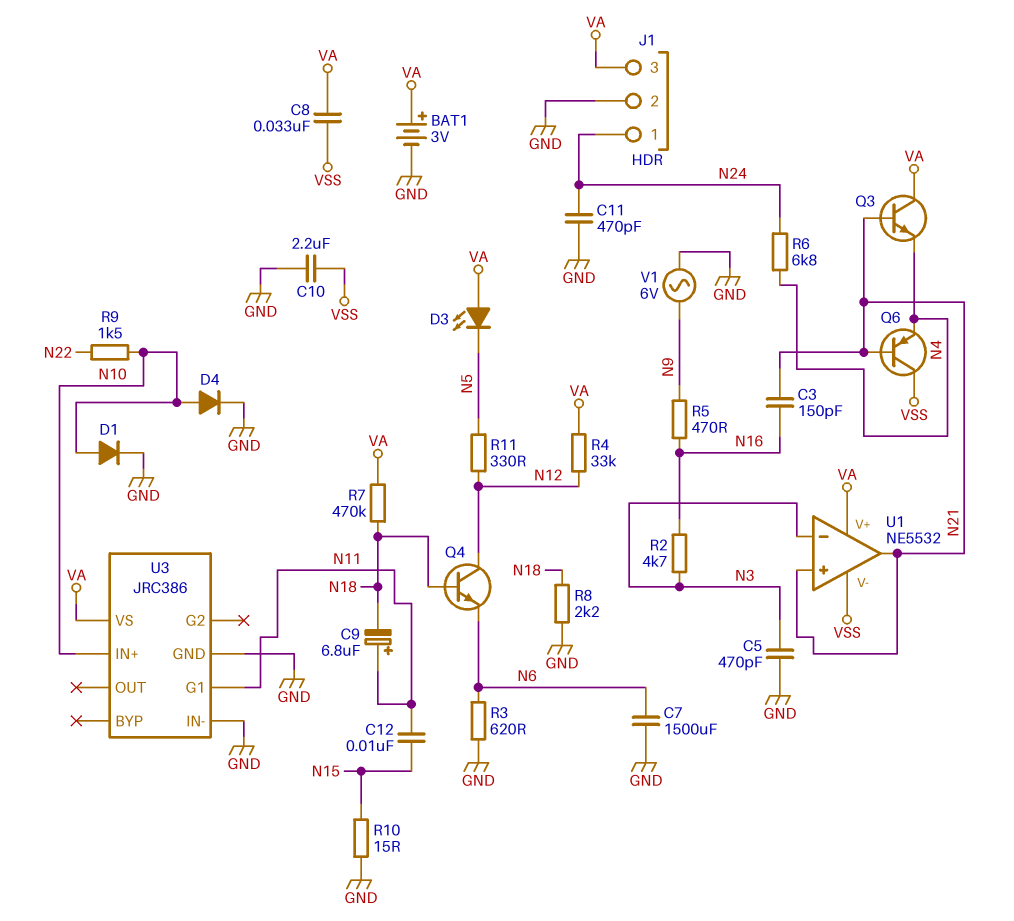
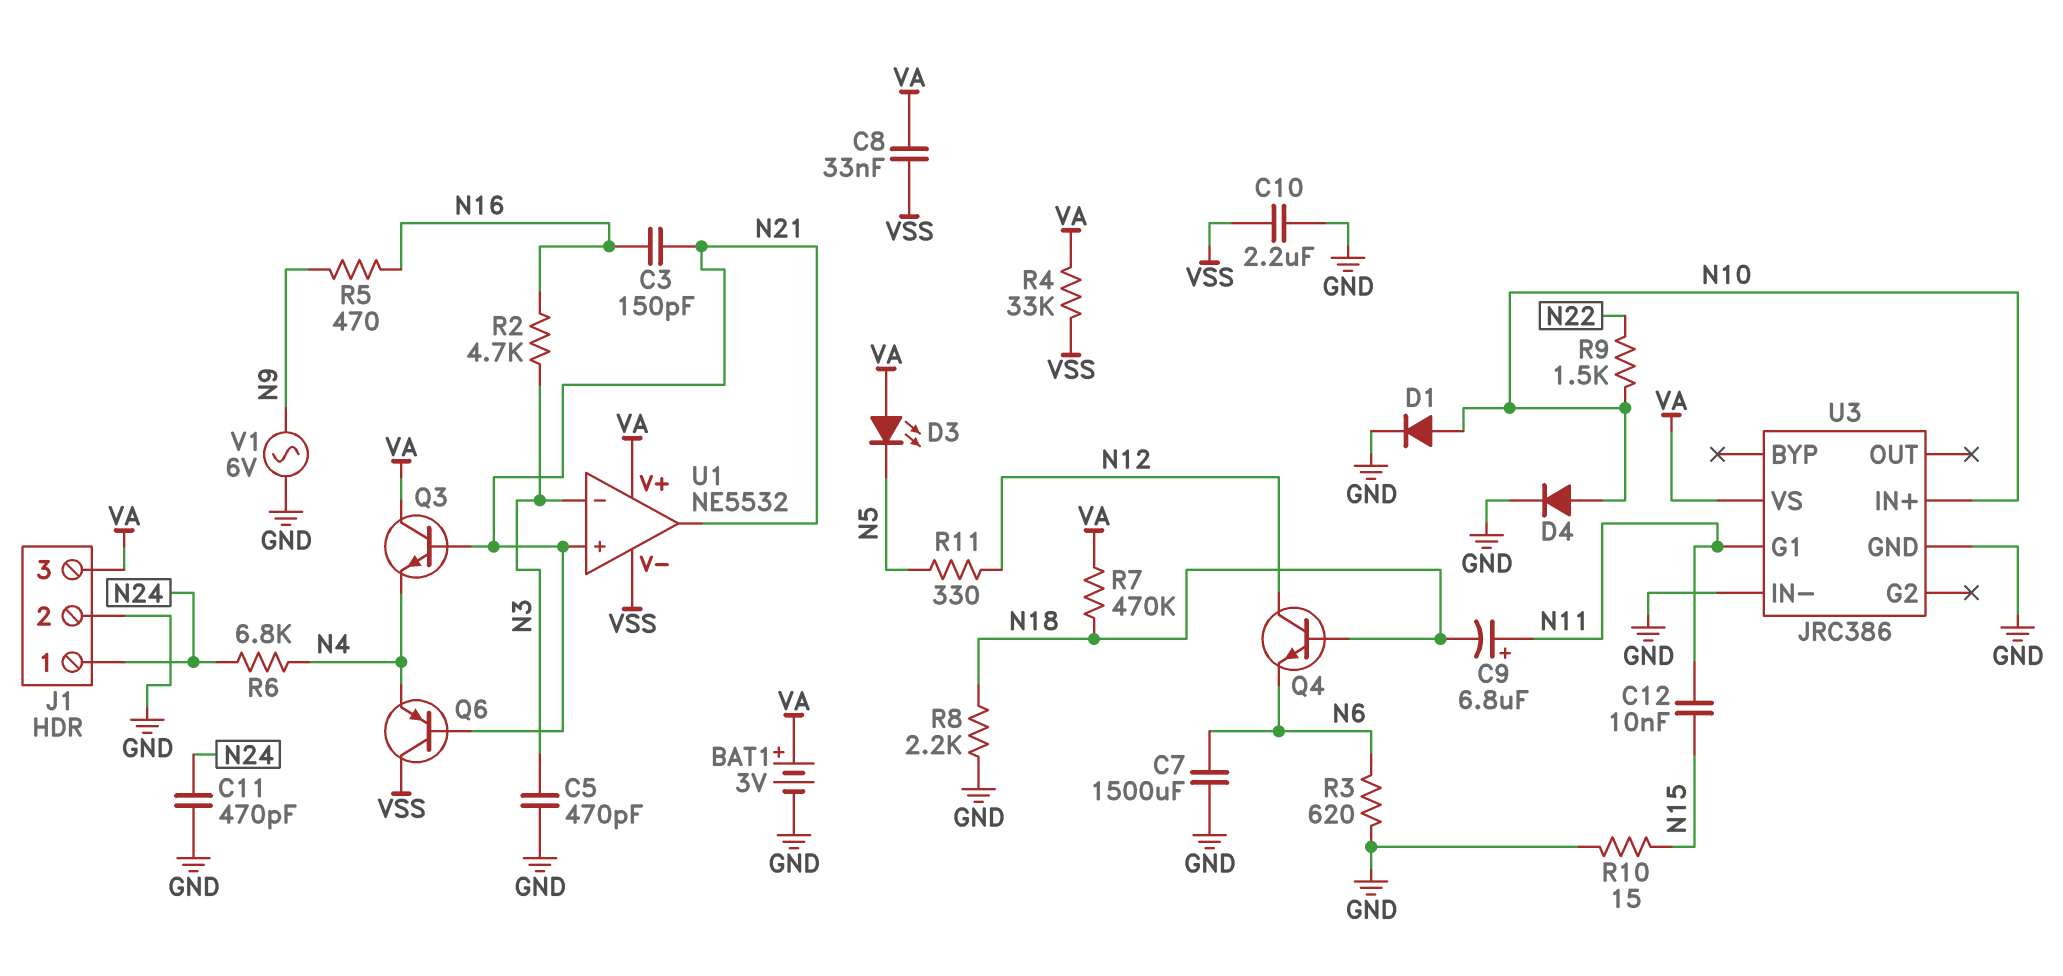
R4: 33k (N12, VA) -> 33k (VA, VSS)

